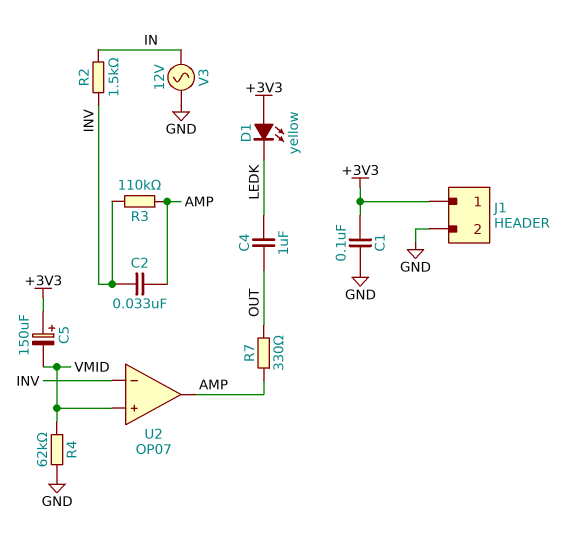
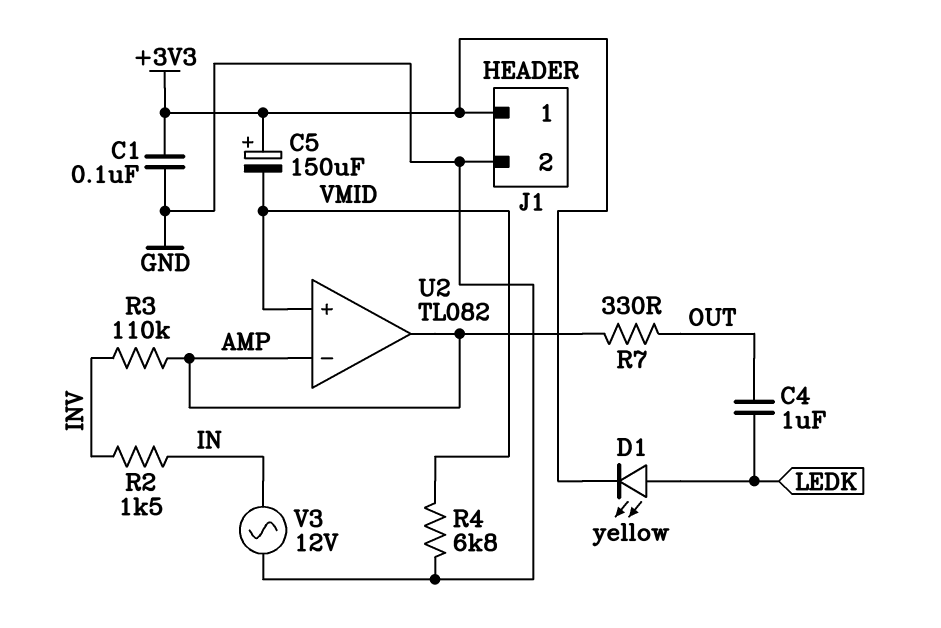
C2: 33nF (AMP, INV) -> none
D1: LED yellow (A +3V3, K LEDK) -> LED yellow (A LEDK, K +3V3)
R4: 62k (GND, VMID) -> 6.8k (GND, VMID)
U2: OP07 -> TL082
U2 pin in-: INV -> AMP

